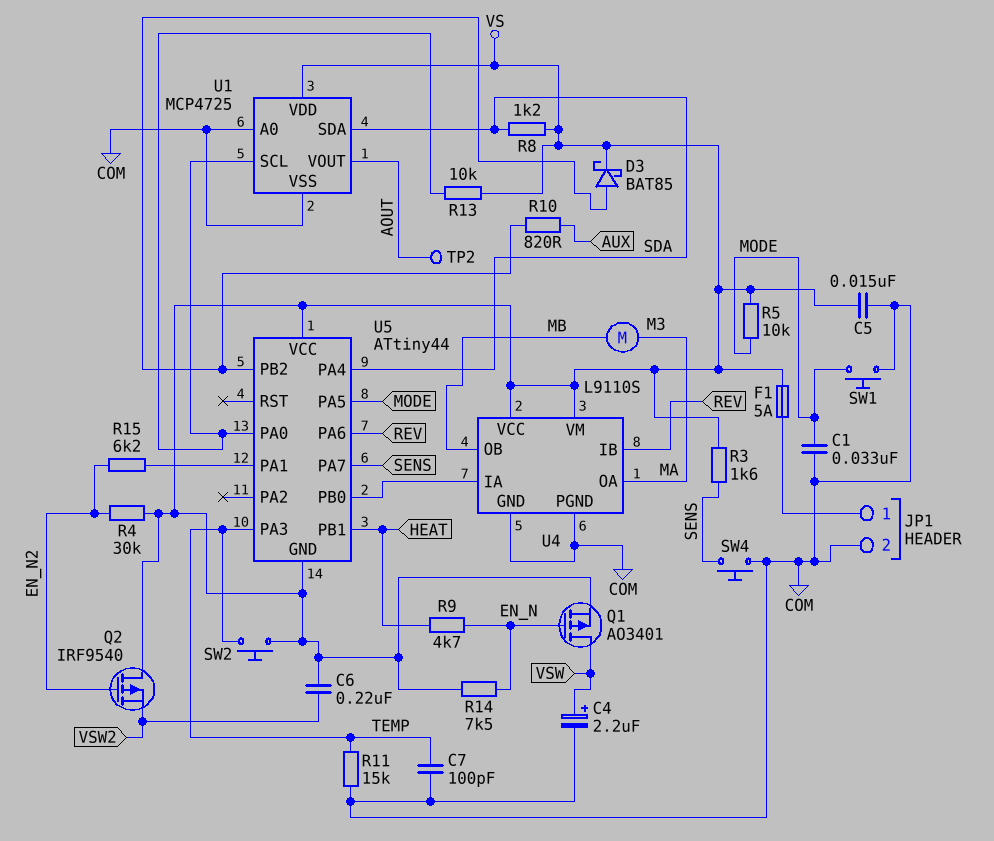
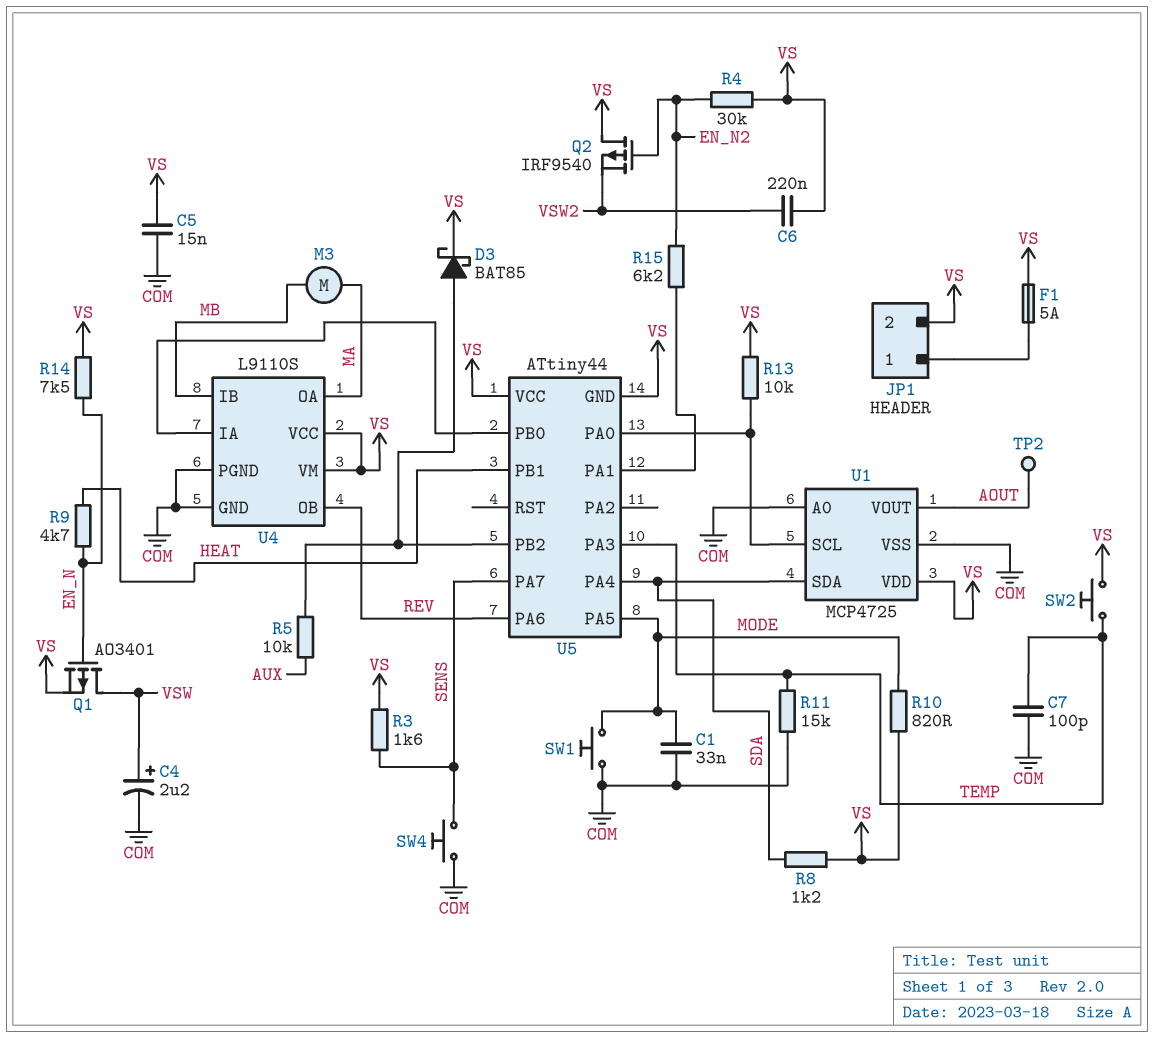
JP1 pin 2: COM -> VS
R5: 10k (MODE, VS) -> 10k (AUX, U5/PB2)
R10: 820 (AUX, U5/PB2) -> 820 (MODE, VS)
U4 pin IB: REV -> MB
U4 pin OB: MB -> REV

